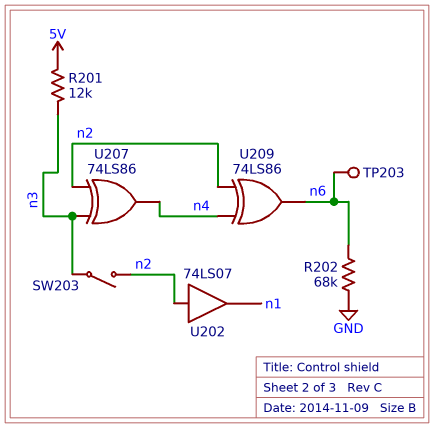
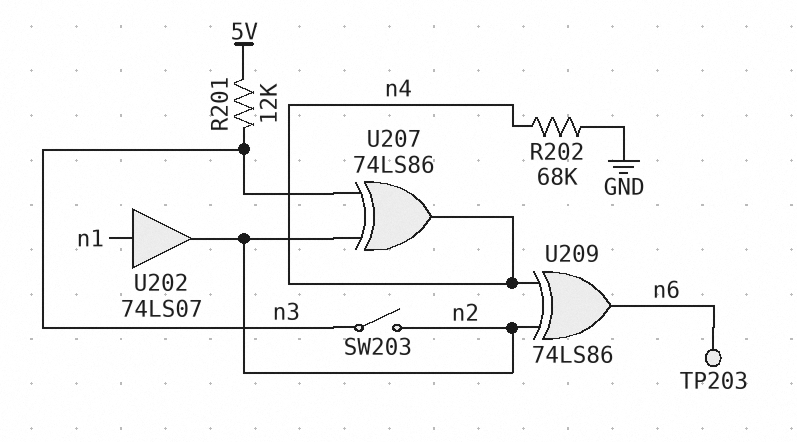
R202: 68k (GND, n6) -> 68k (GND, n4)
U202: buffer 74LS07 (in n2, out n1) -> buffer 74LS07 (in n1, out n2)

